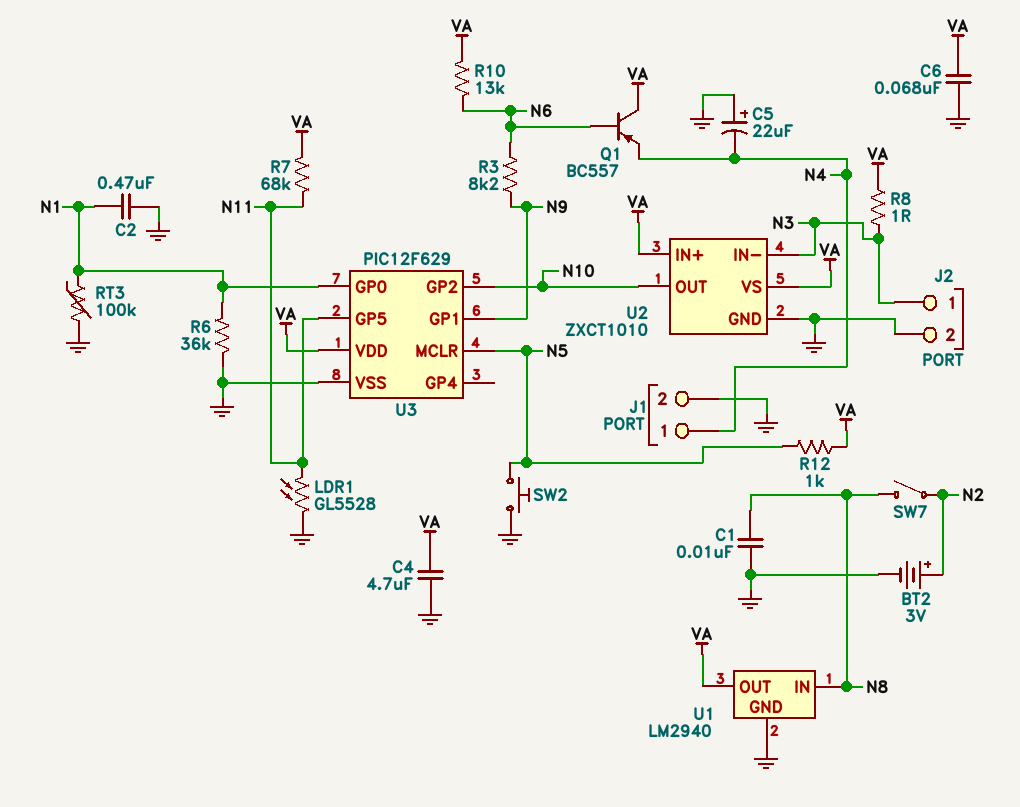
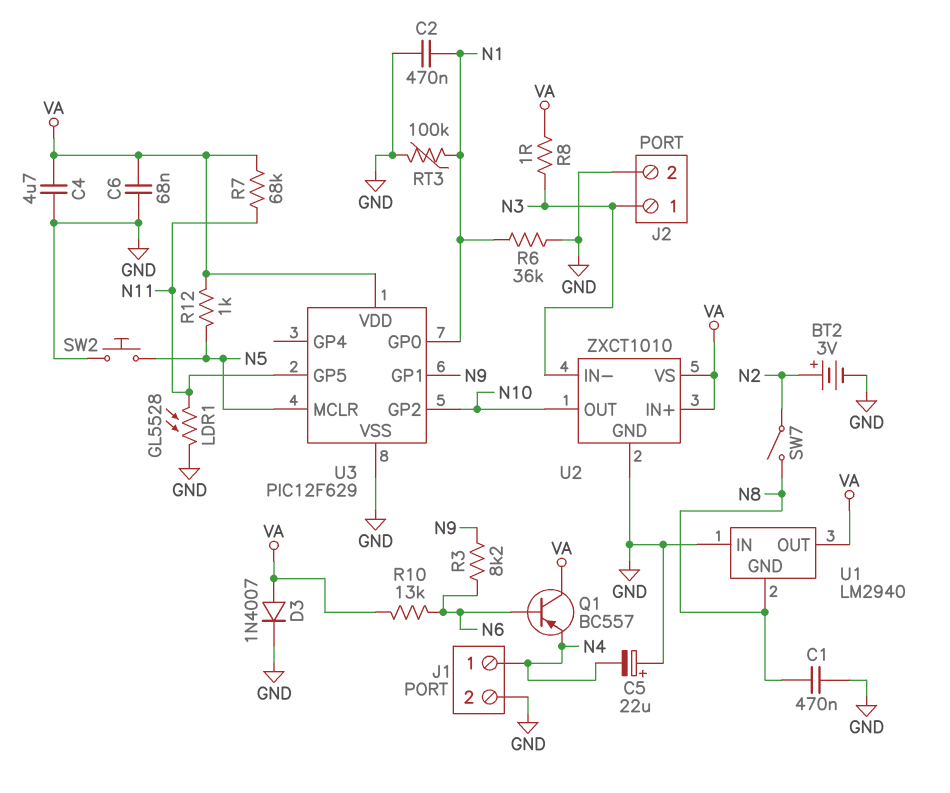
C1: 10nF (GND, N8) -> 470nF (GND, N8)
D3: none -> diode 1N4007 (A VA, K GND)
U1 pin GND: GND -> N8
U1 pin IN: N8 -> GND

